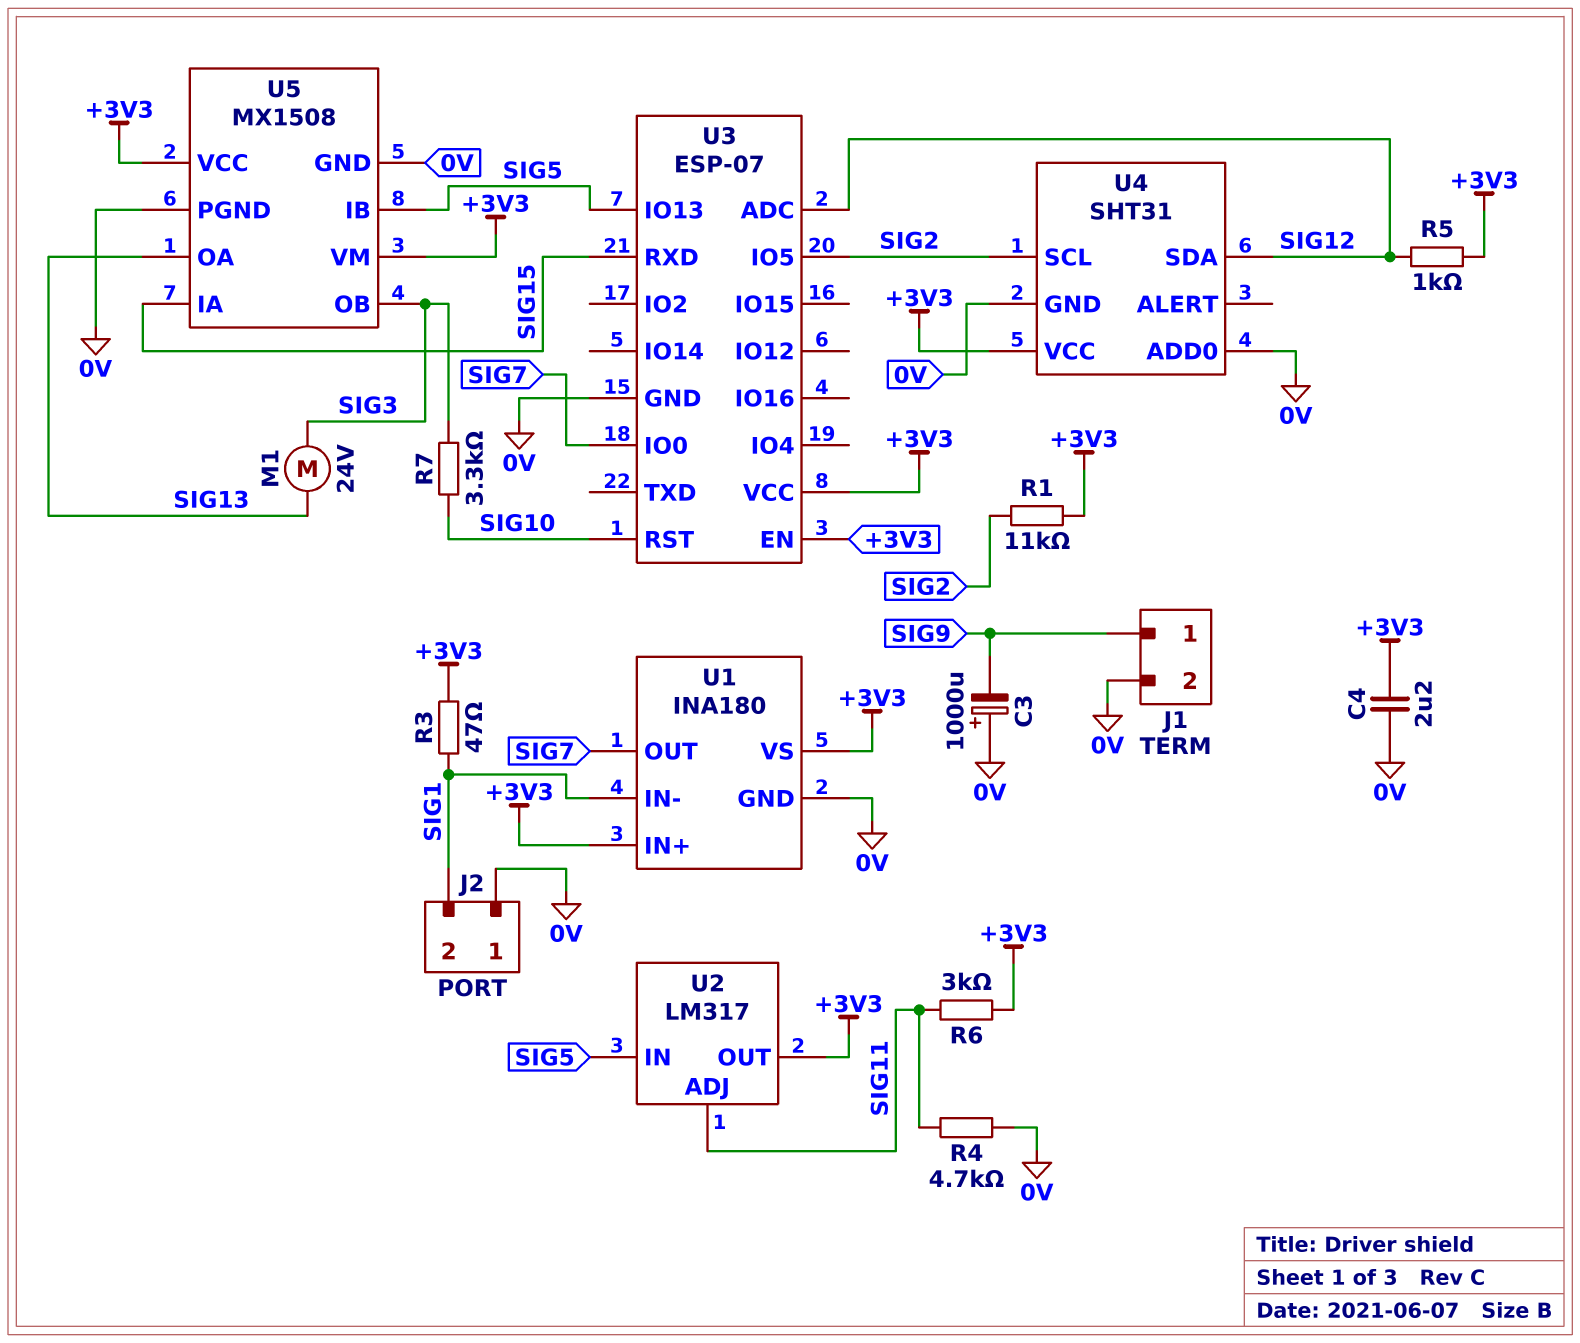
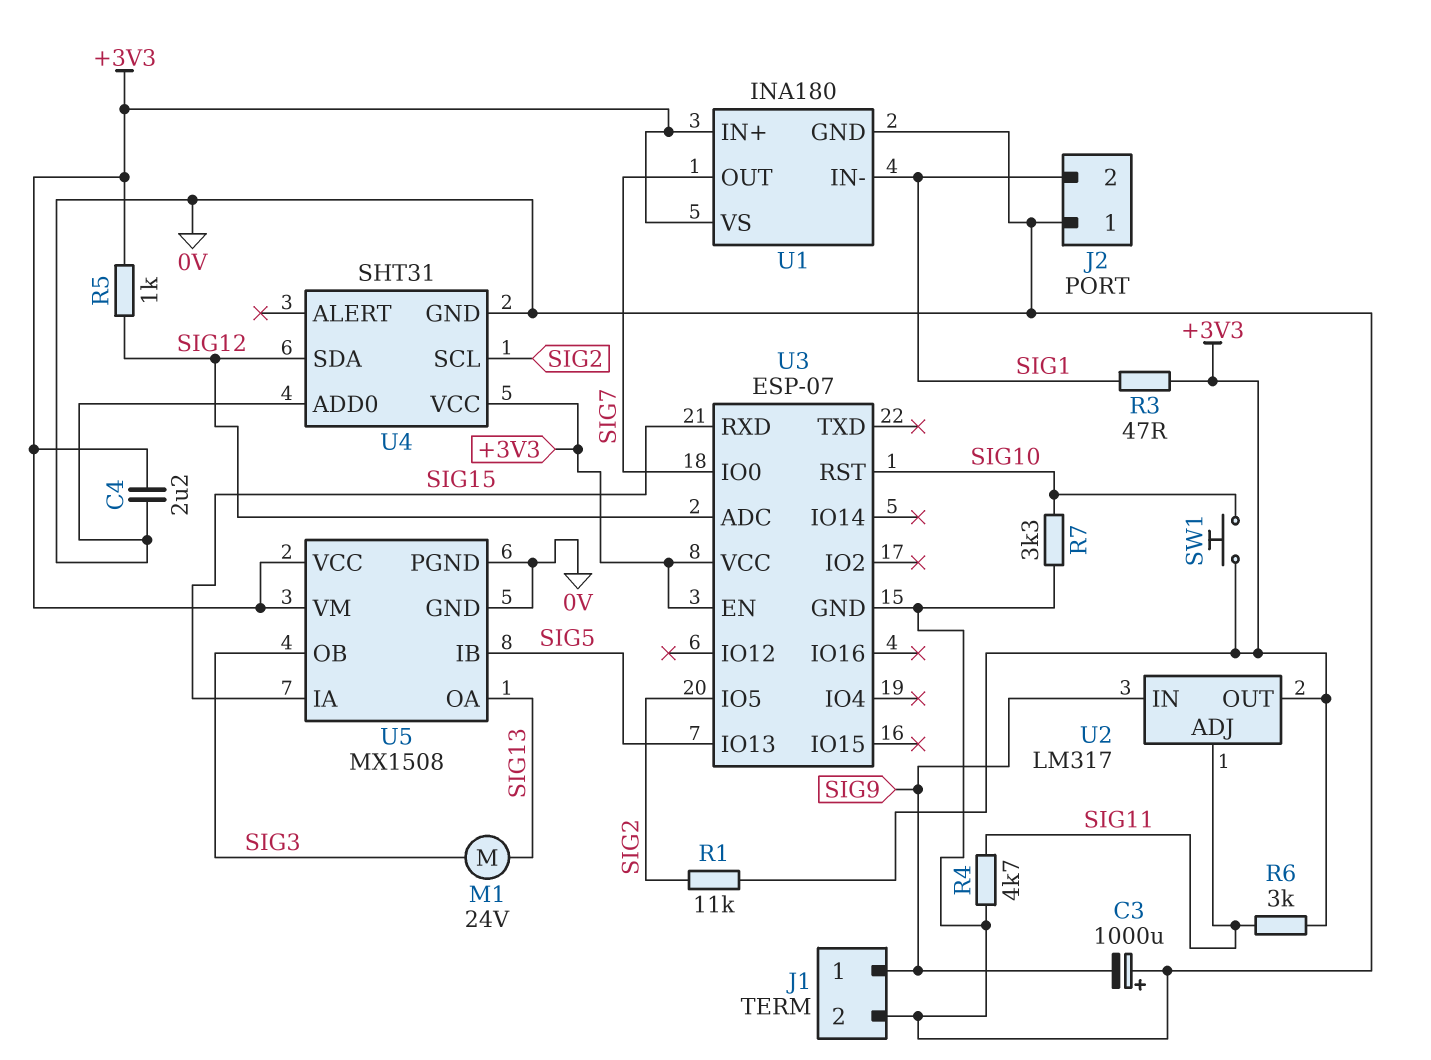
R7: 3.3k (SIG3, SIG10) -> 3.3k (0V, SIG10)
SW1: none -> button (+3V3, SIG10)
U2 pin IN: SIG5 -> SIG9

